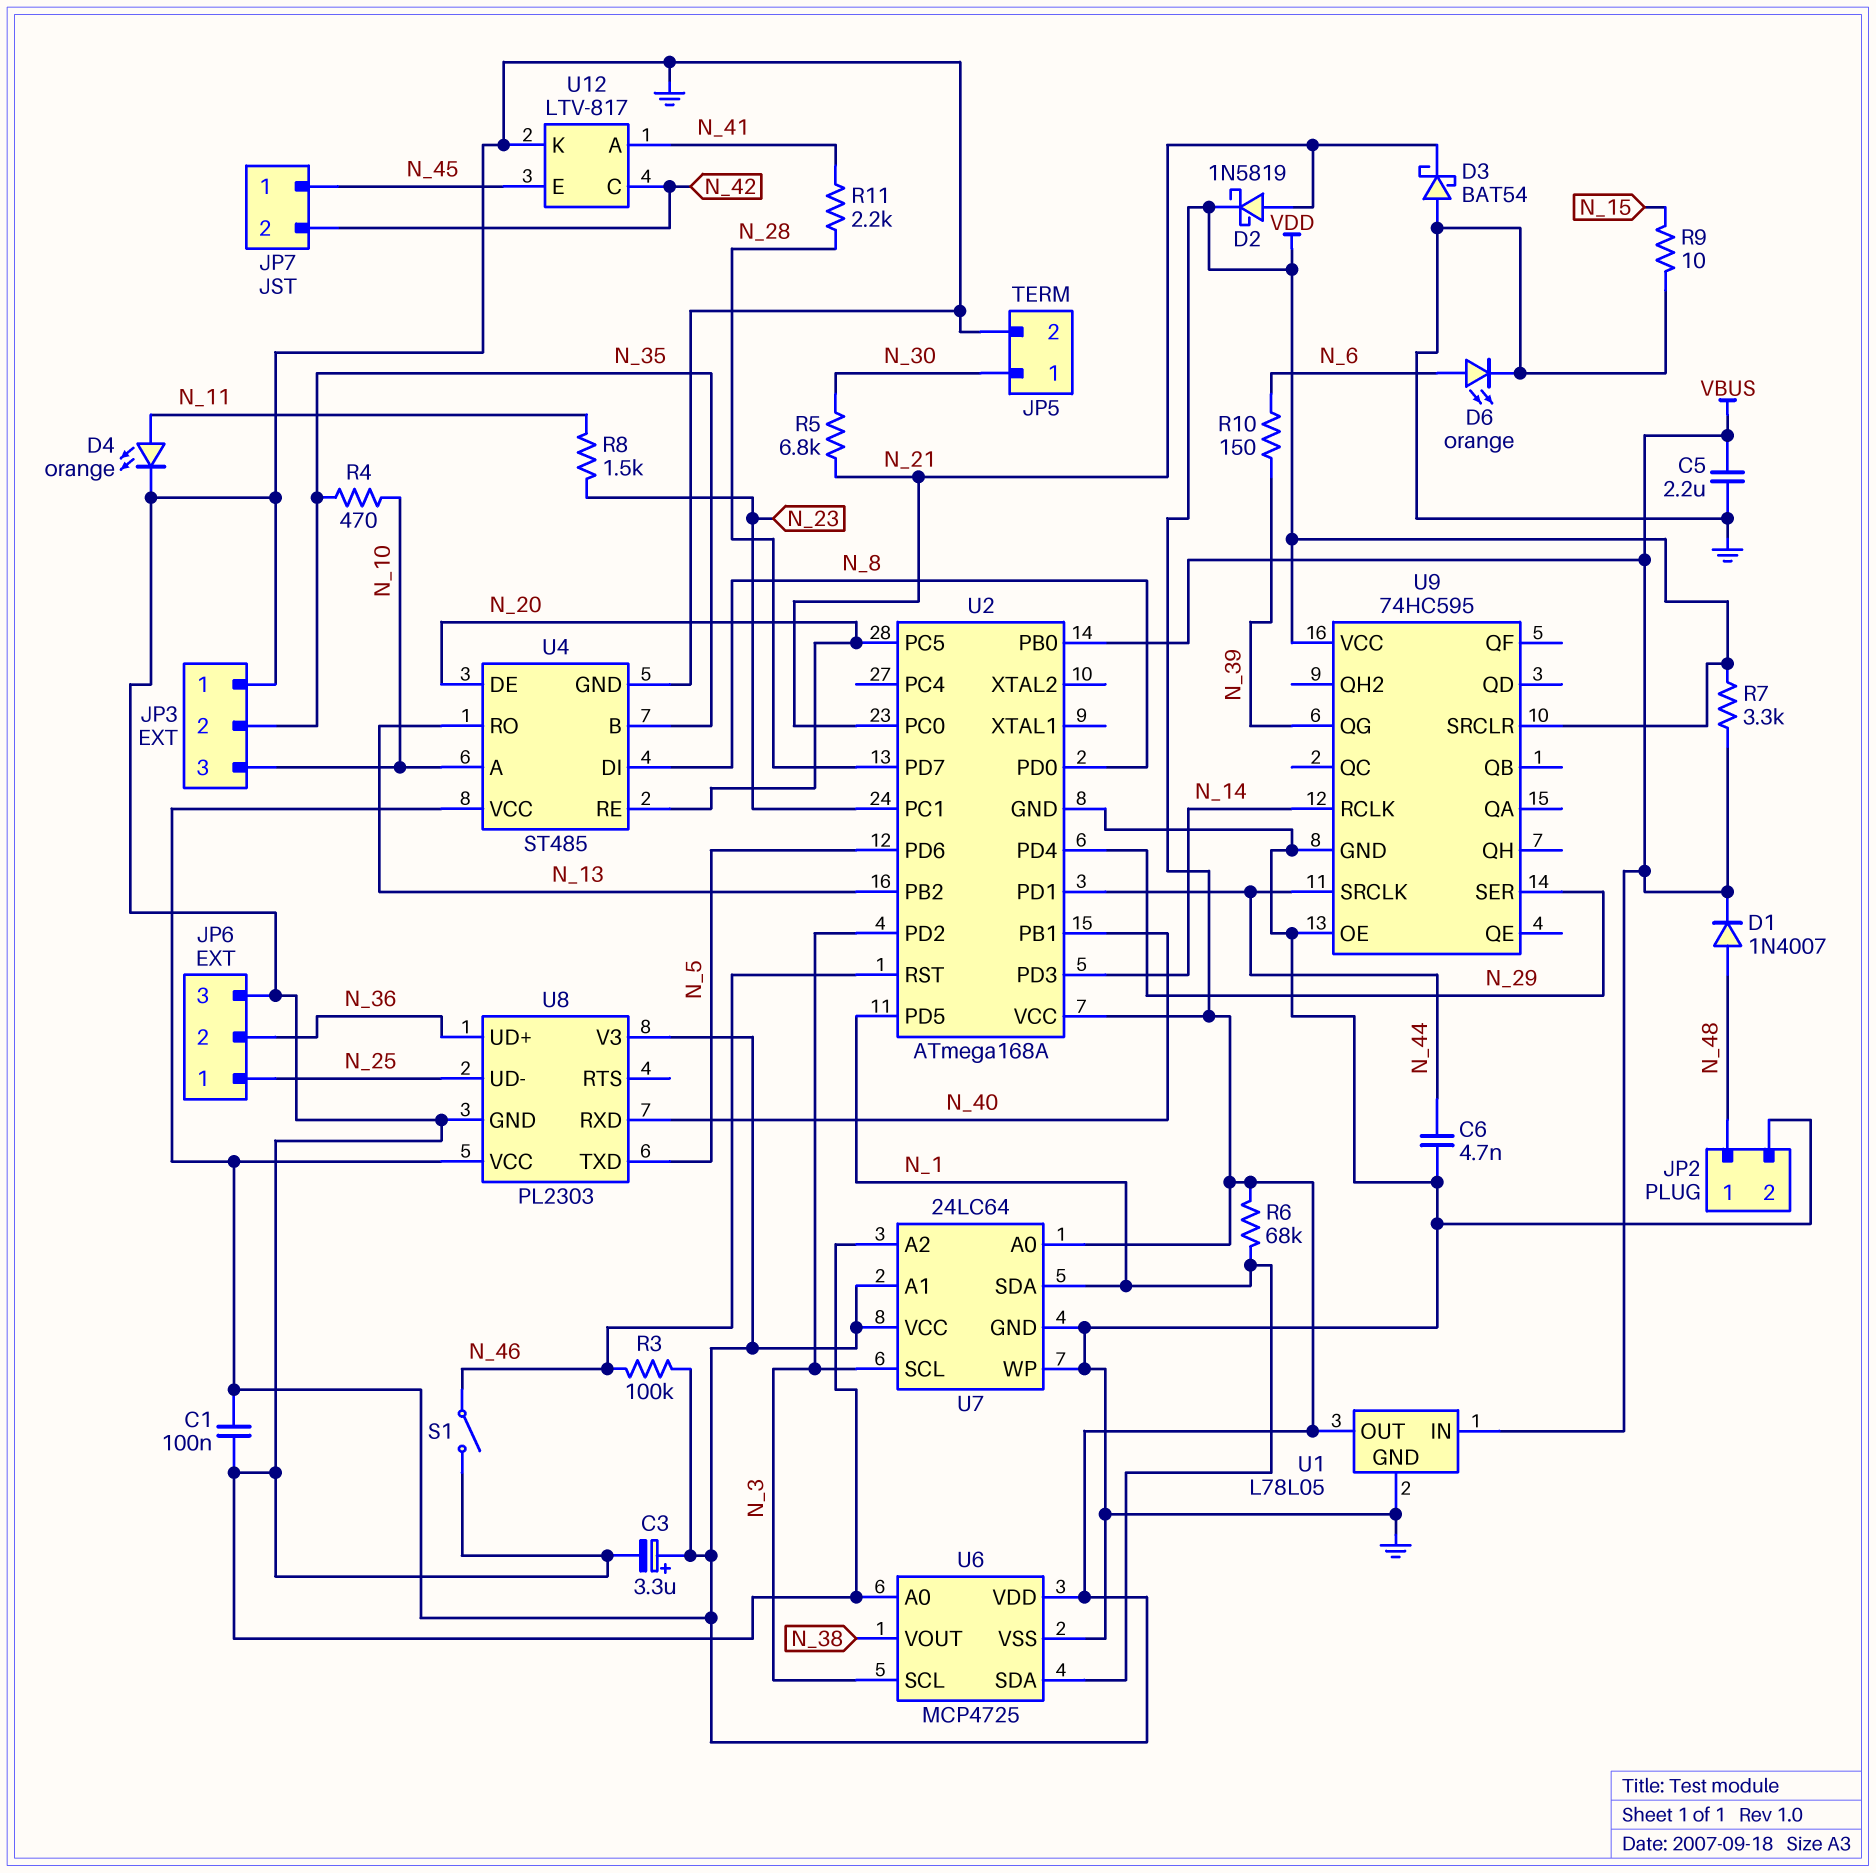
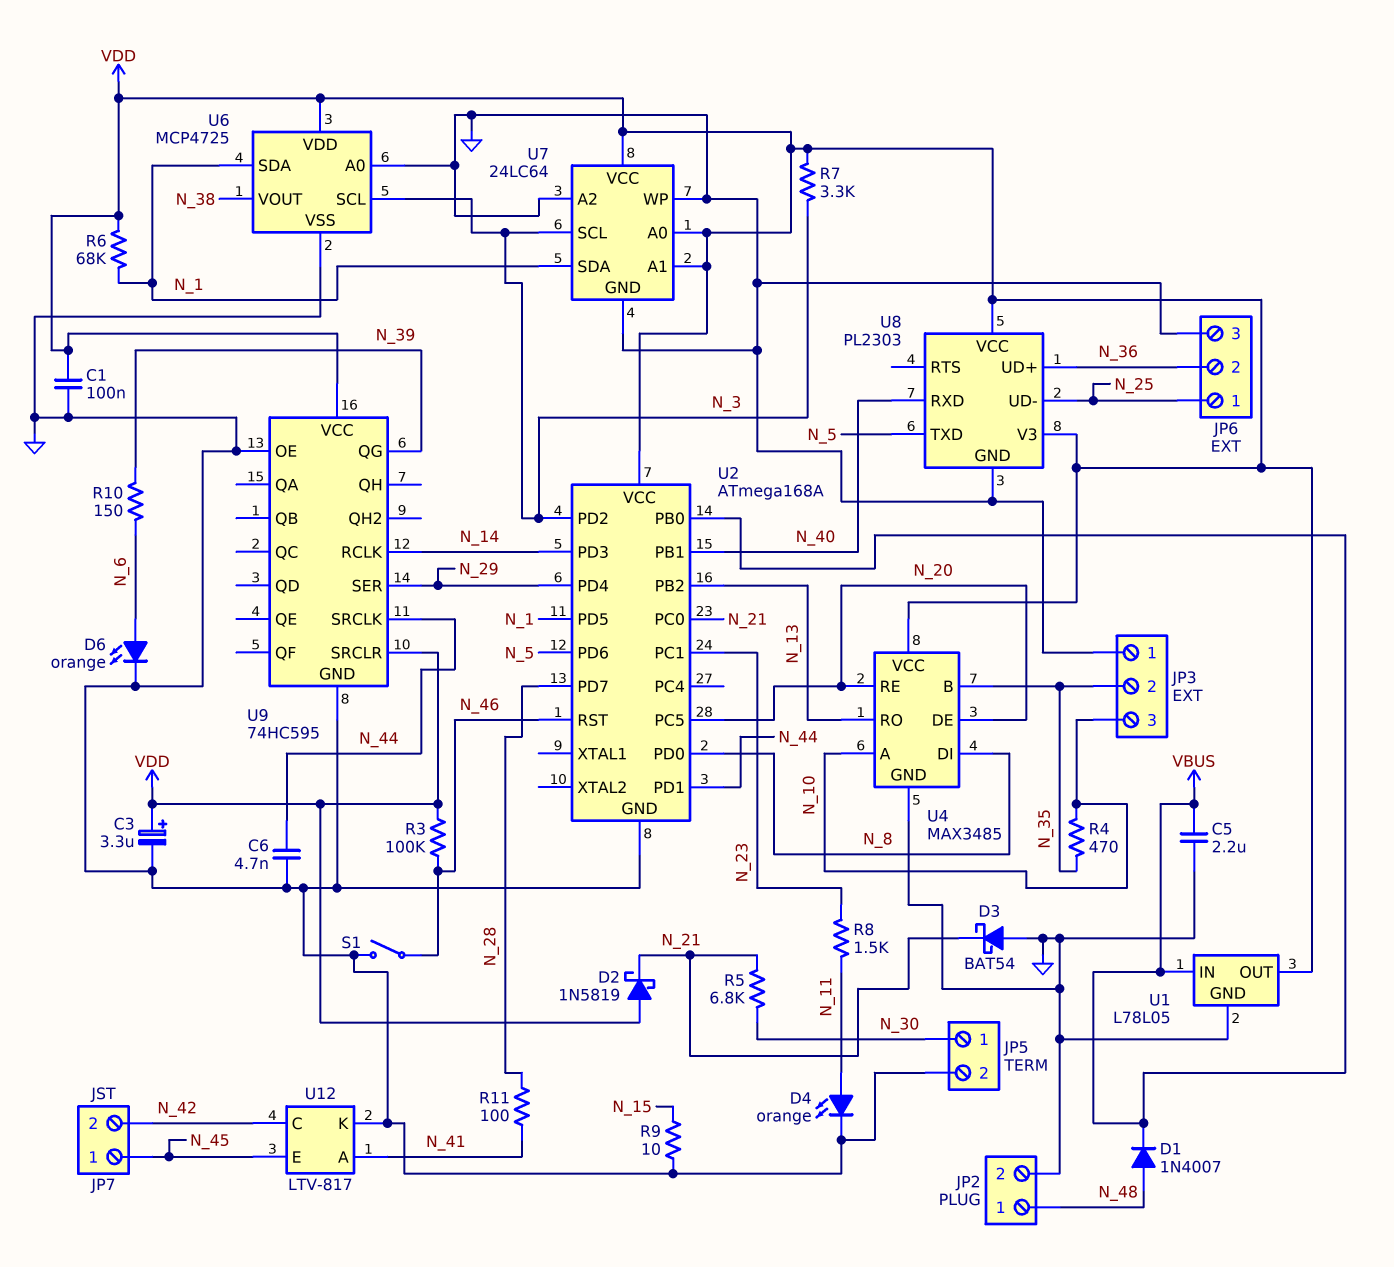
D2: schottky 1N5819 (A N_21, K VDD) -> schottky 1N5819 (A VDD, K N_21)
R7: 3.3k (VBUS, VDD) -> 3.3k (N_3, VDD)
R11: 2.2k (N_28, N_41) -> 100 (N_28, N_41)
U4: ST485 -> MAX3485

